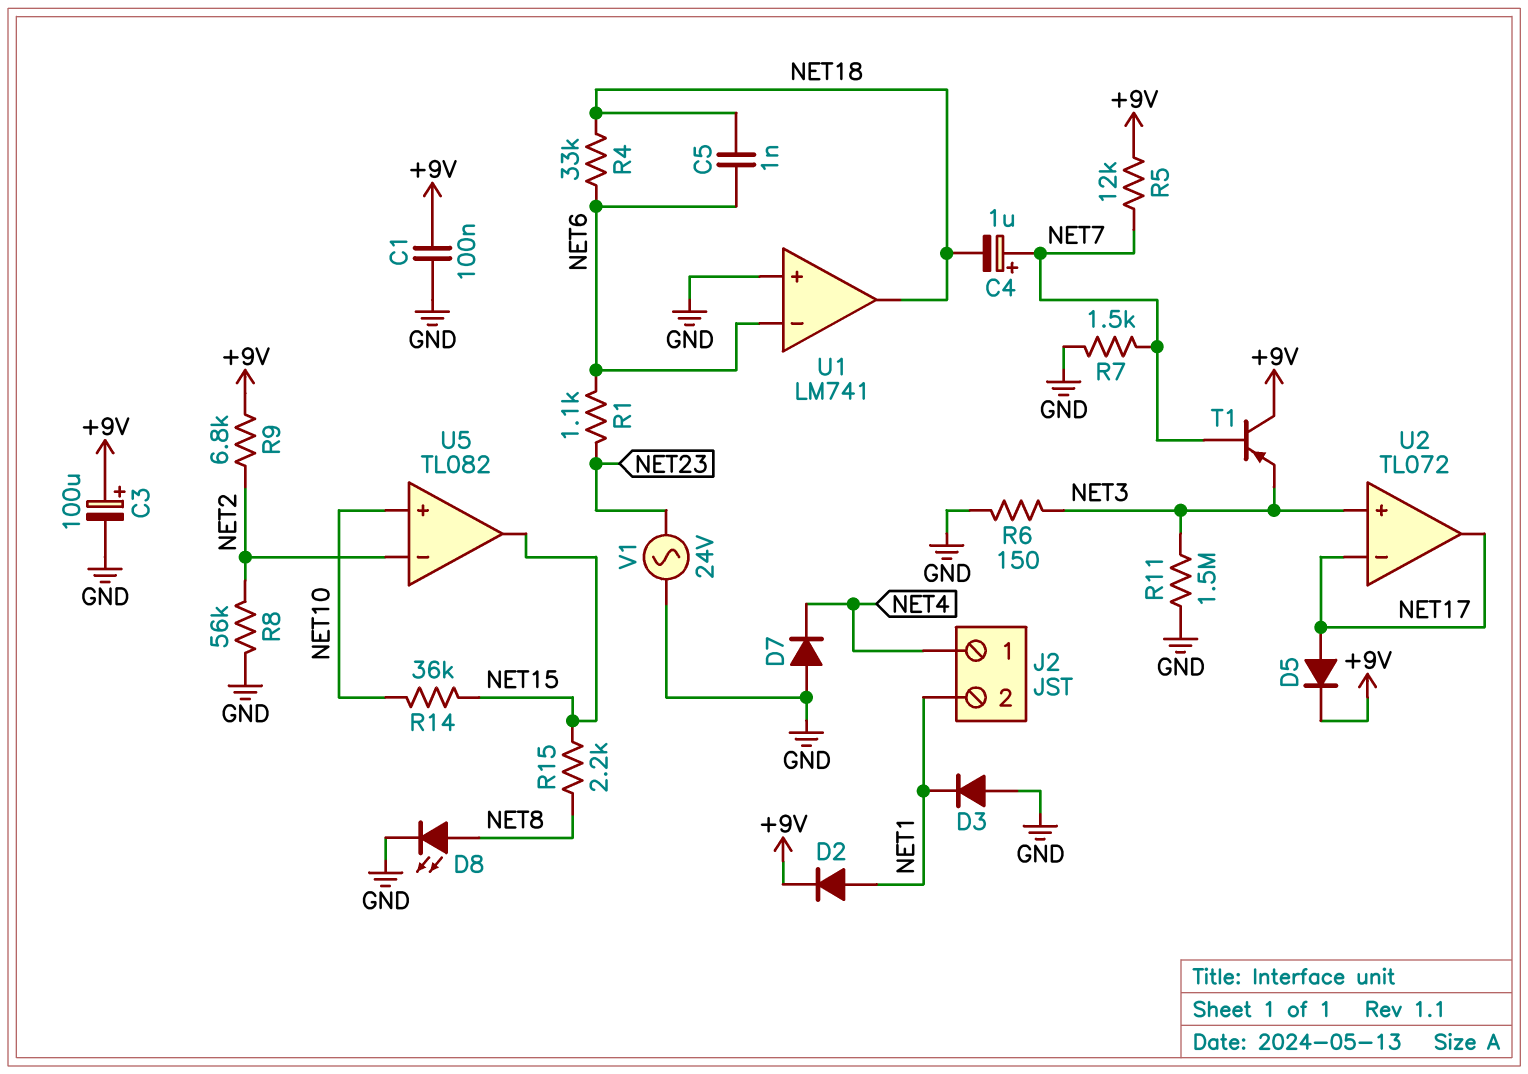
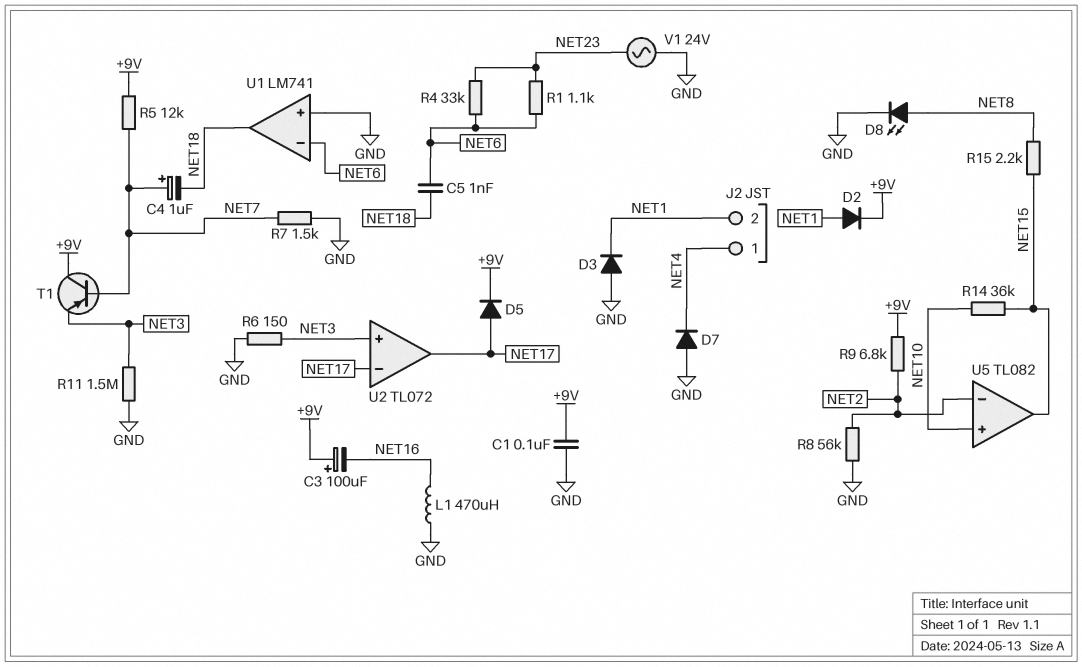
C3: 100uF (plus +9V, minus GND) -> 100uF (plus +9V, minus NET16)
L1: none -> 470uH (GND, NET16)
R4: 33k (NET6, NET18) -> 33k (NET6, NET23)

